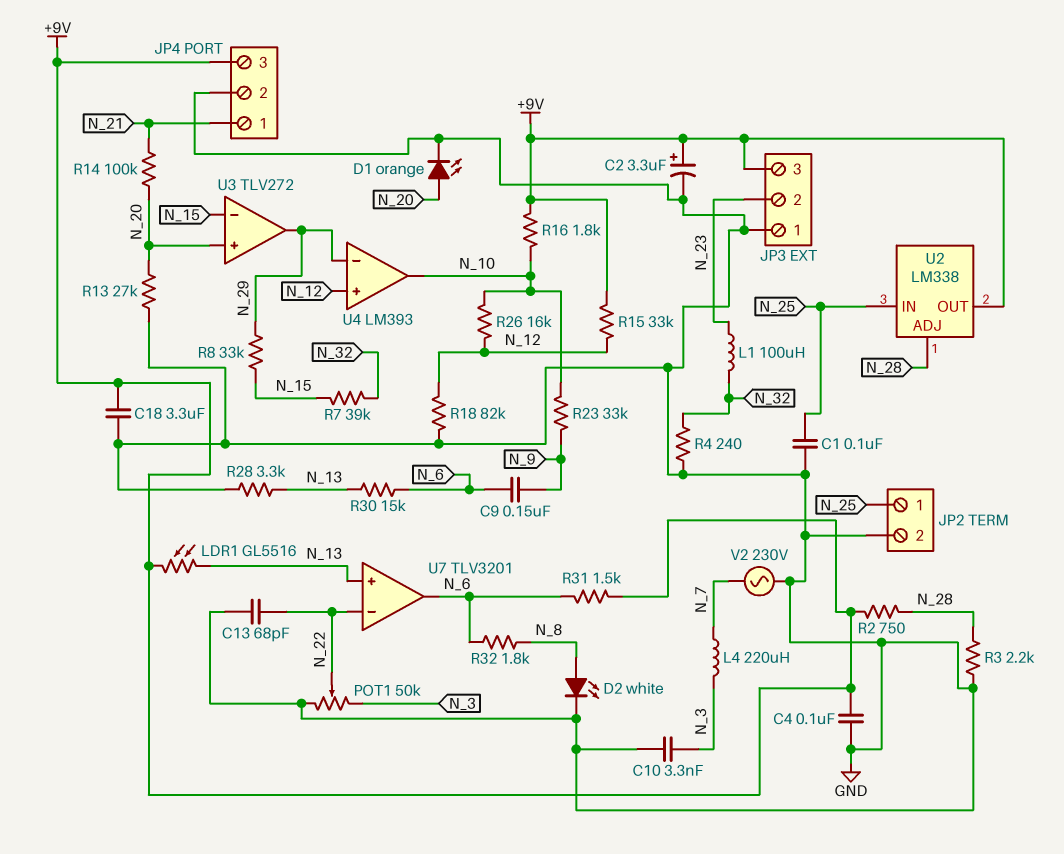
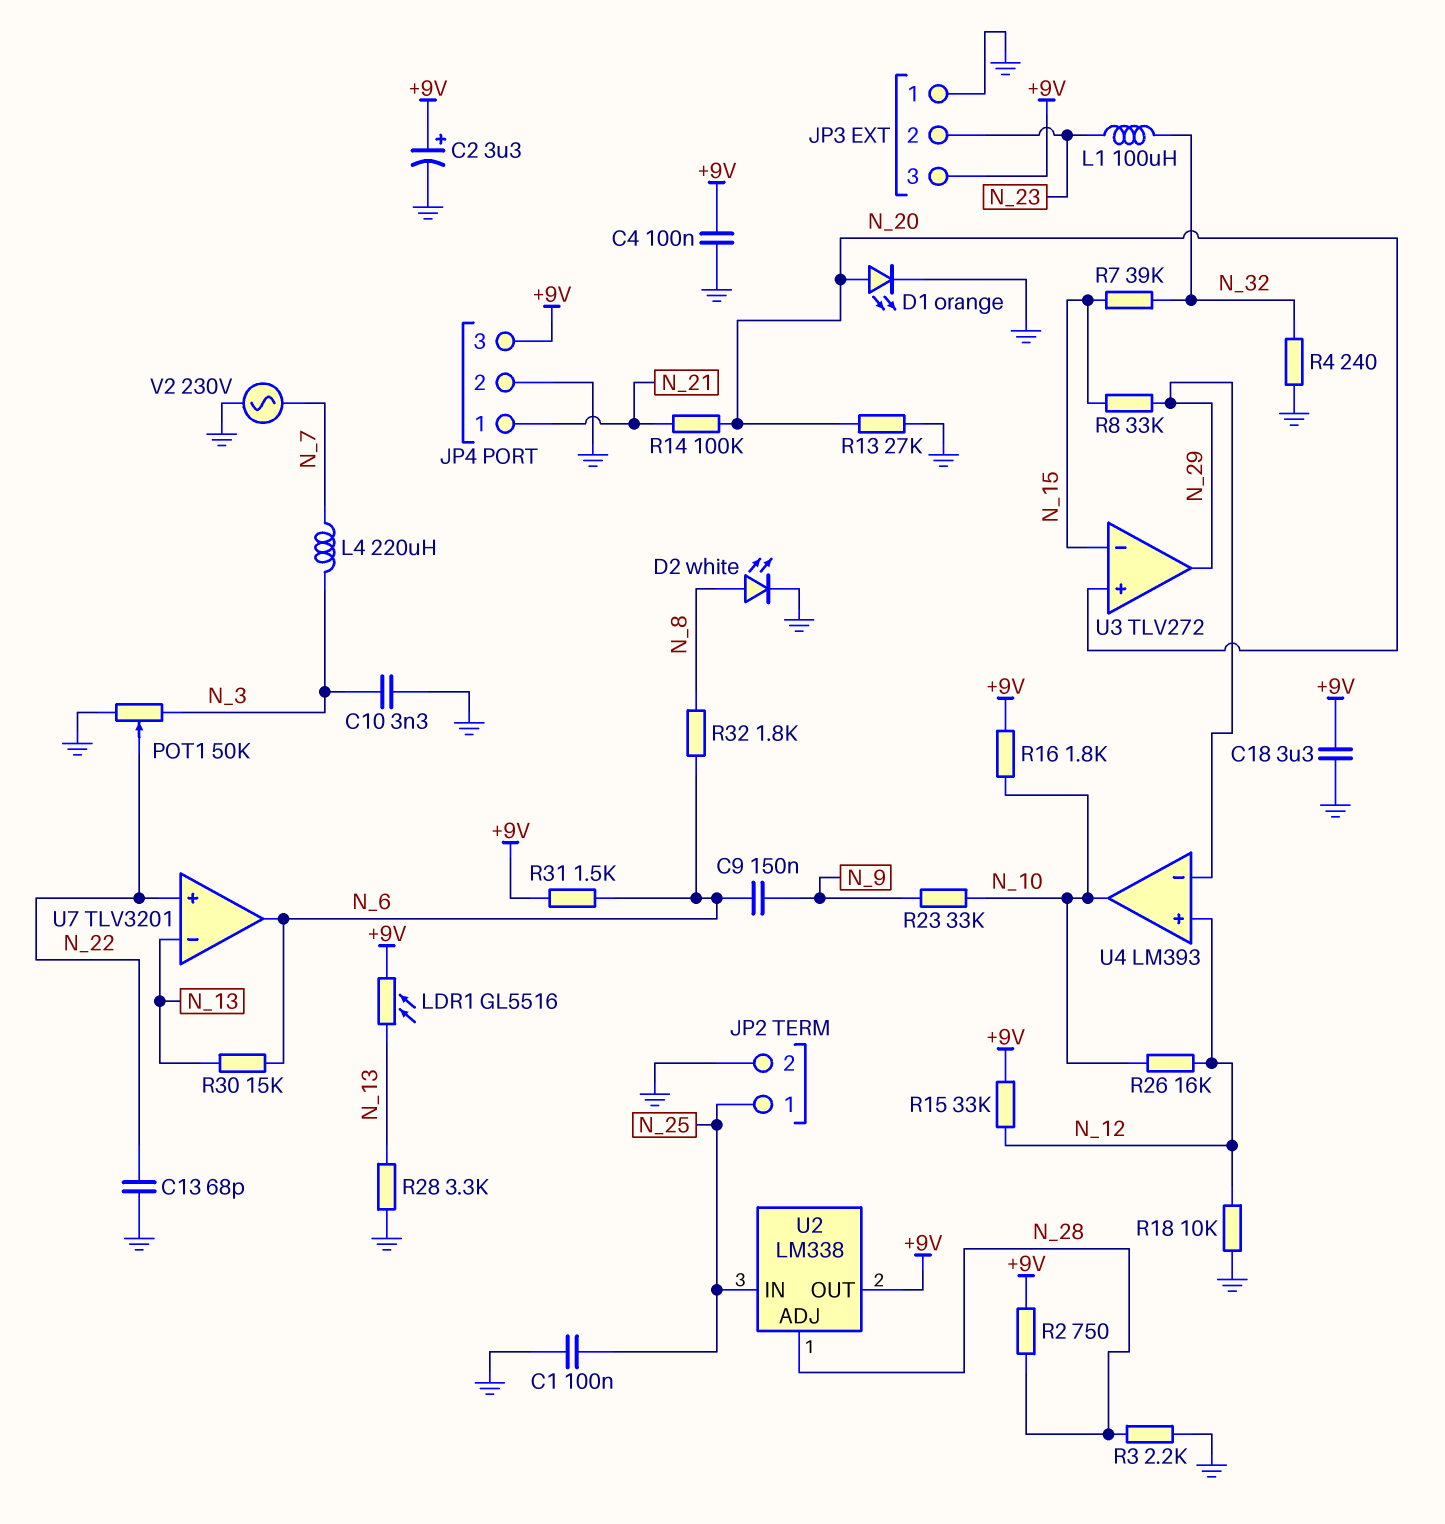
R18: 82k (GND, N_12) -> 10k (GND, N_12)
U7 pin in+: N_13 -> N_22
U7 pin in-: N_22 -> N_13

